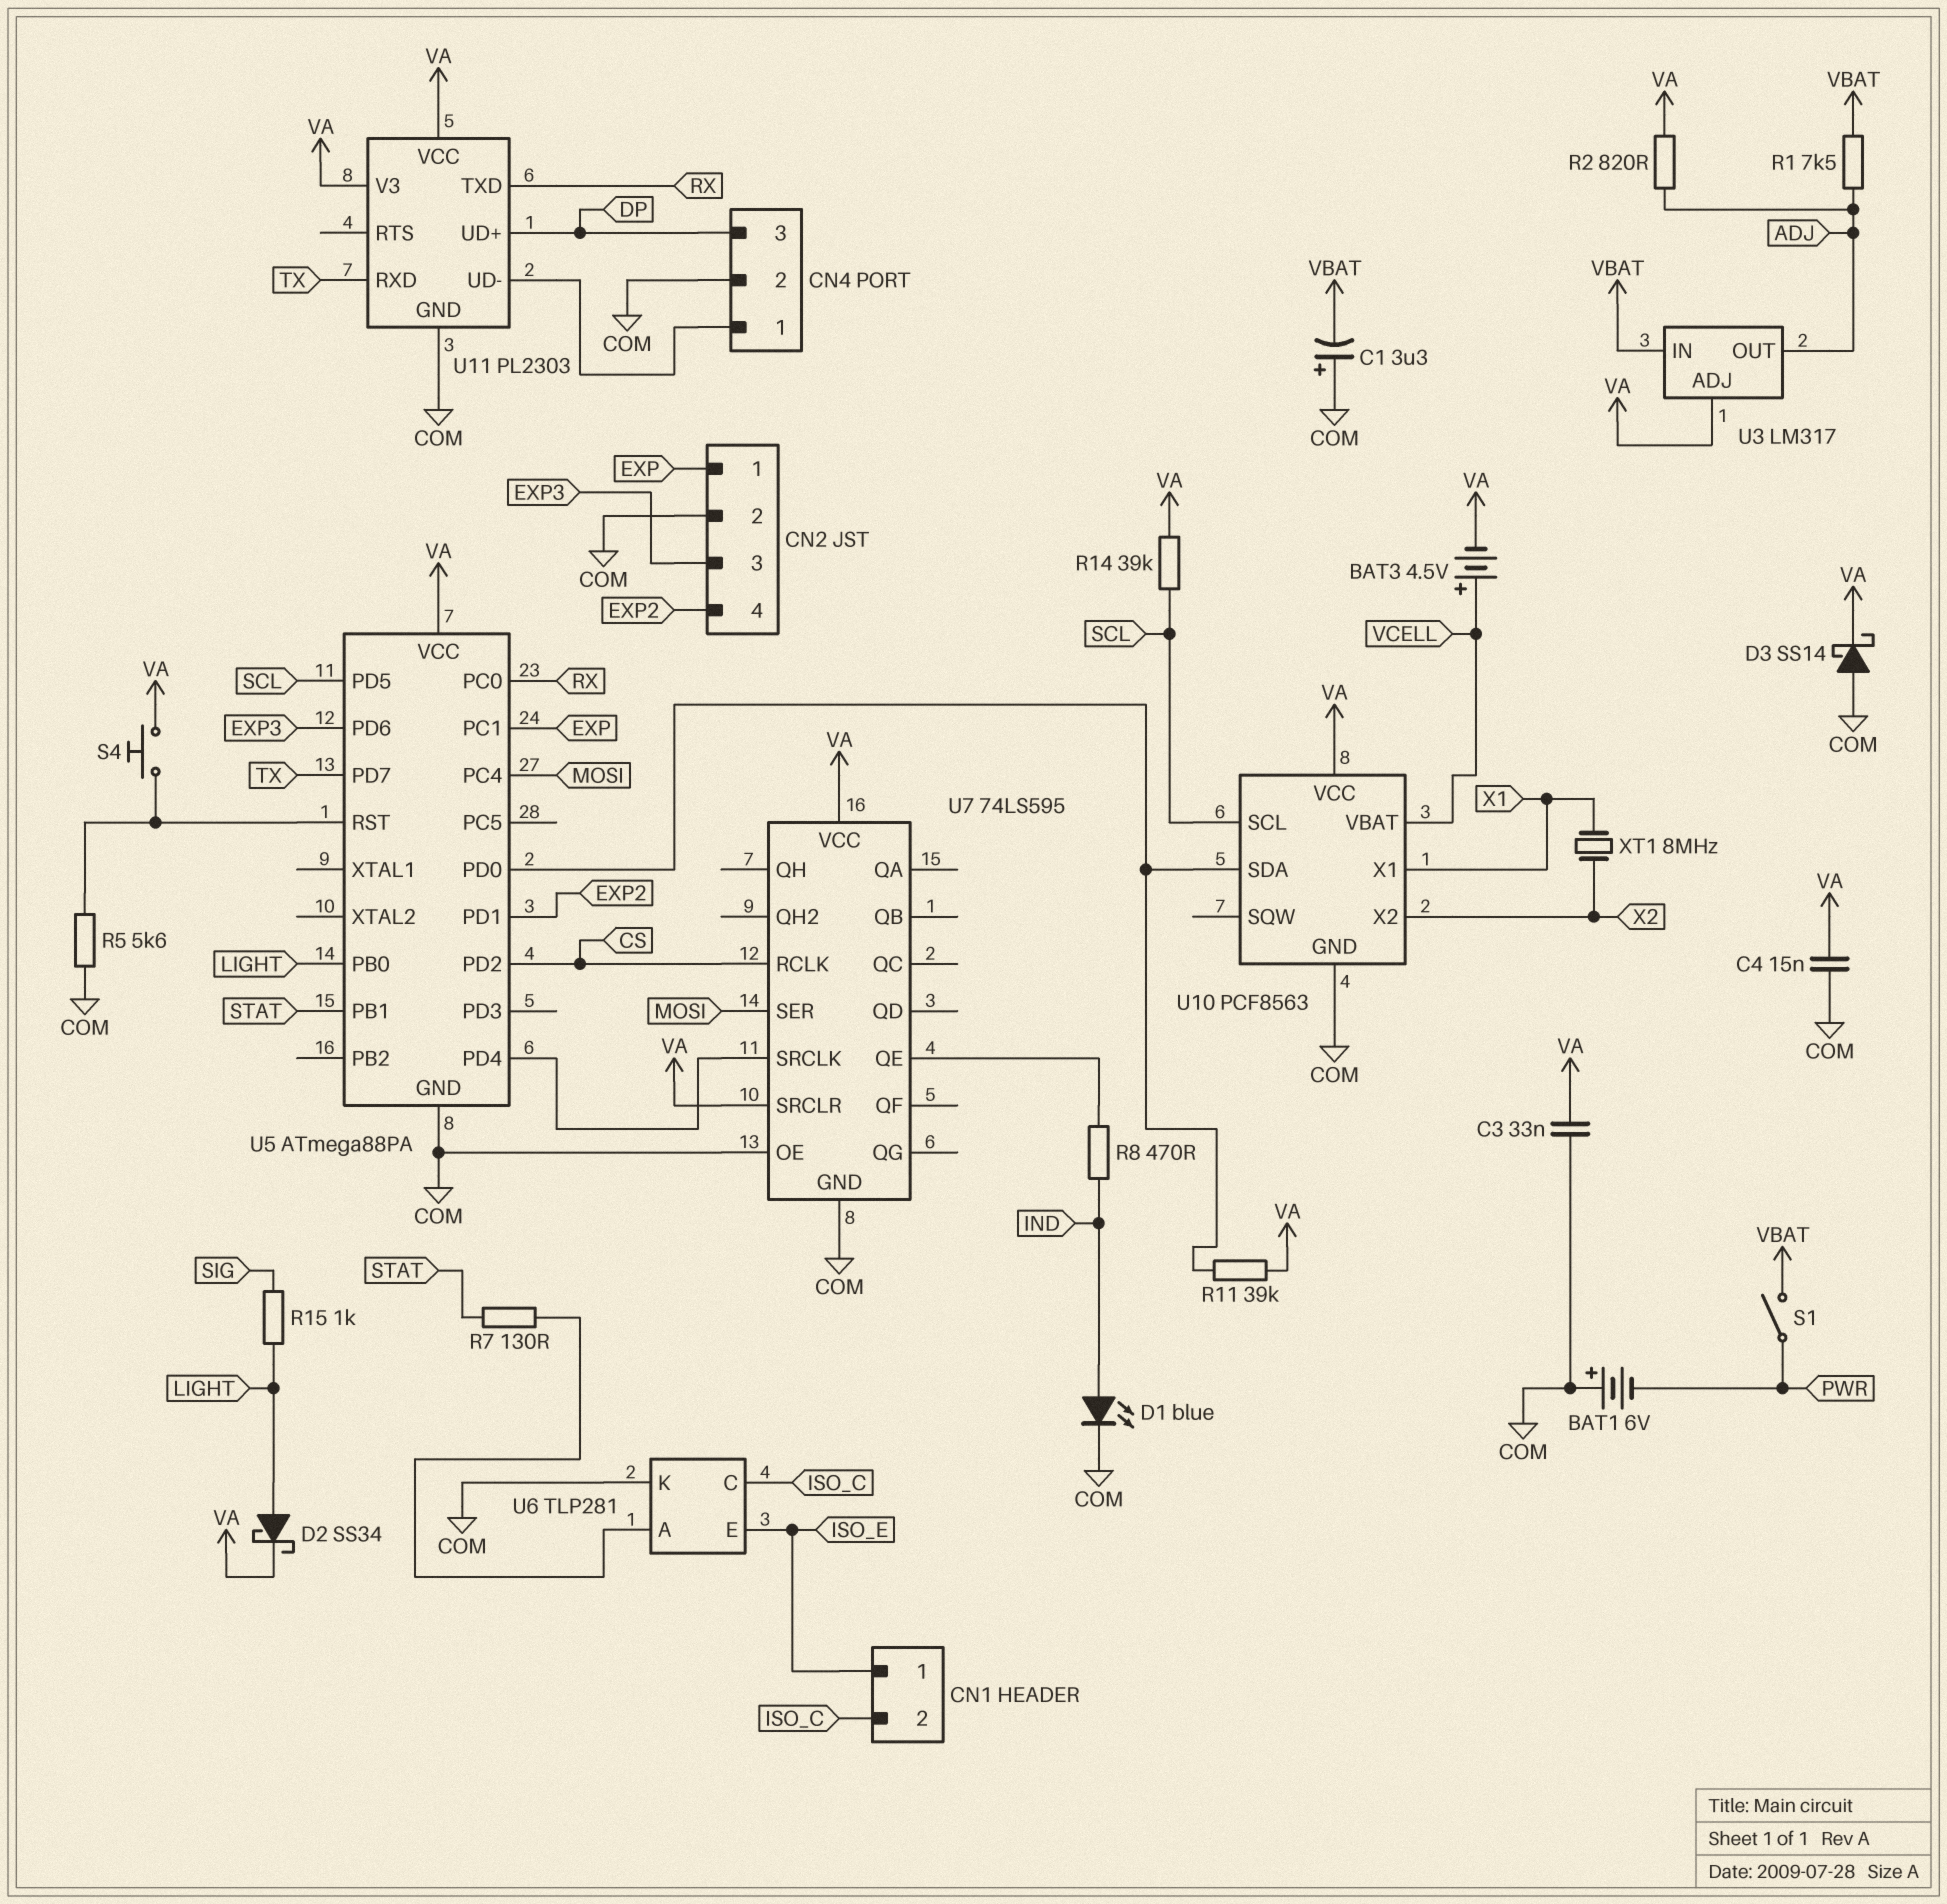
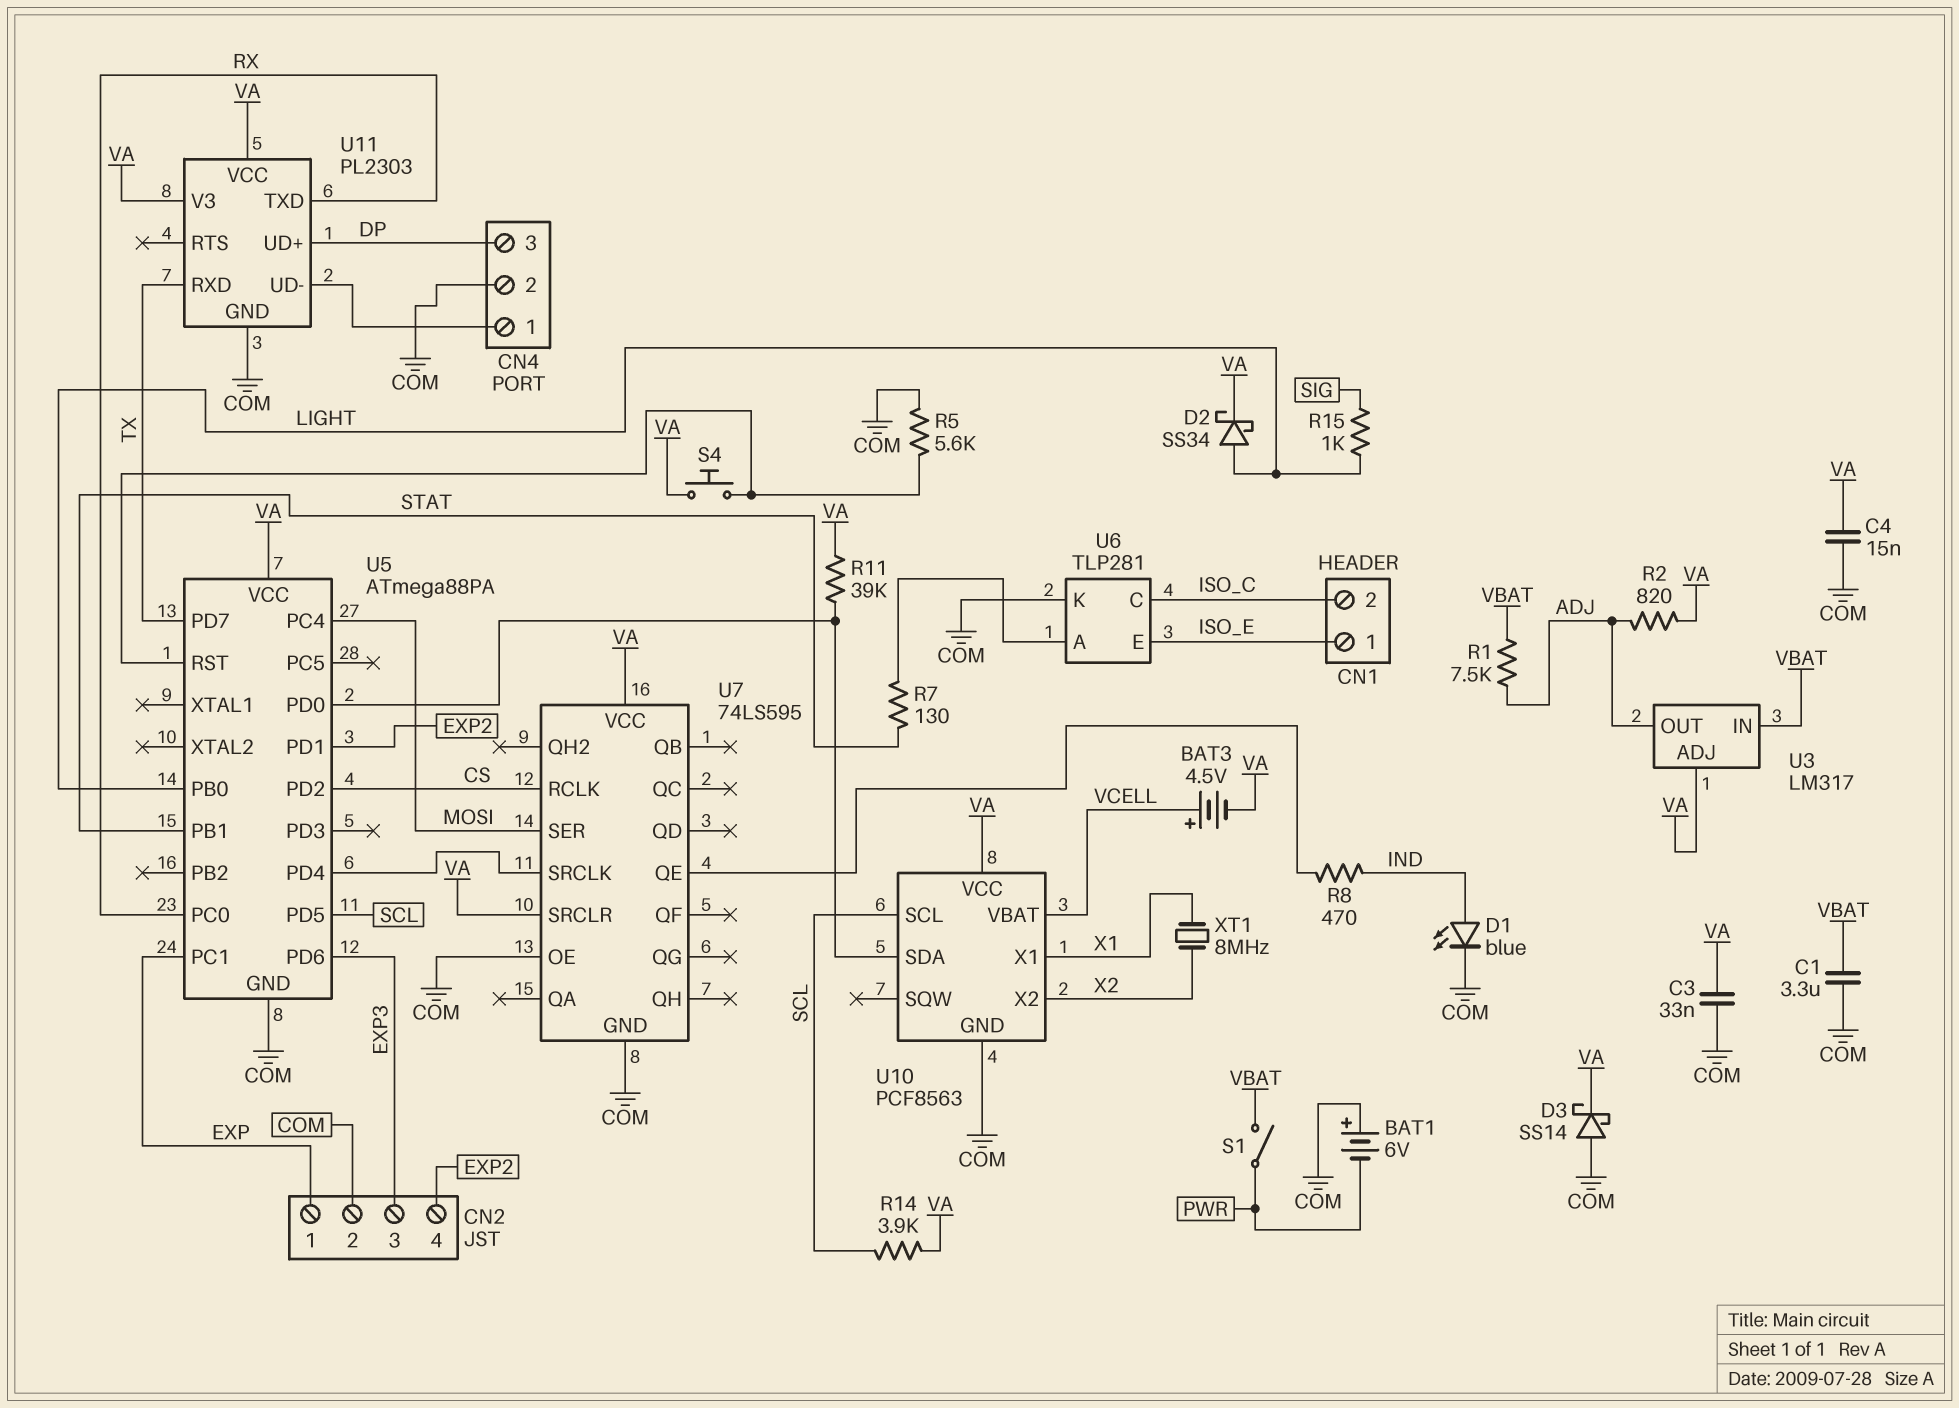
C1: 3.3uF (plus COM, minus VBAT) -> 3.3uF (COM, VBAT)
R14: 39k (SCL, VA) -> 3.9k (SCL, VA)

